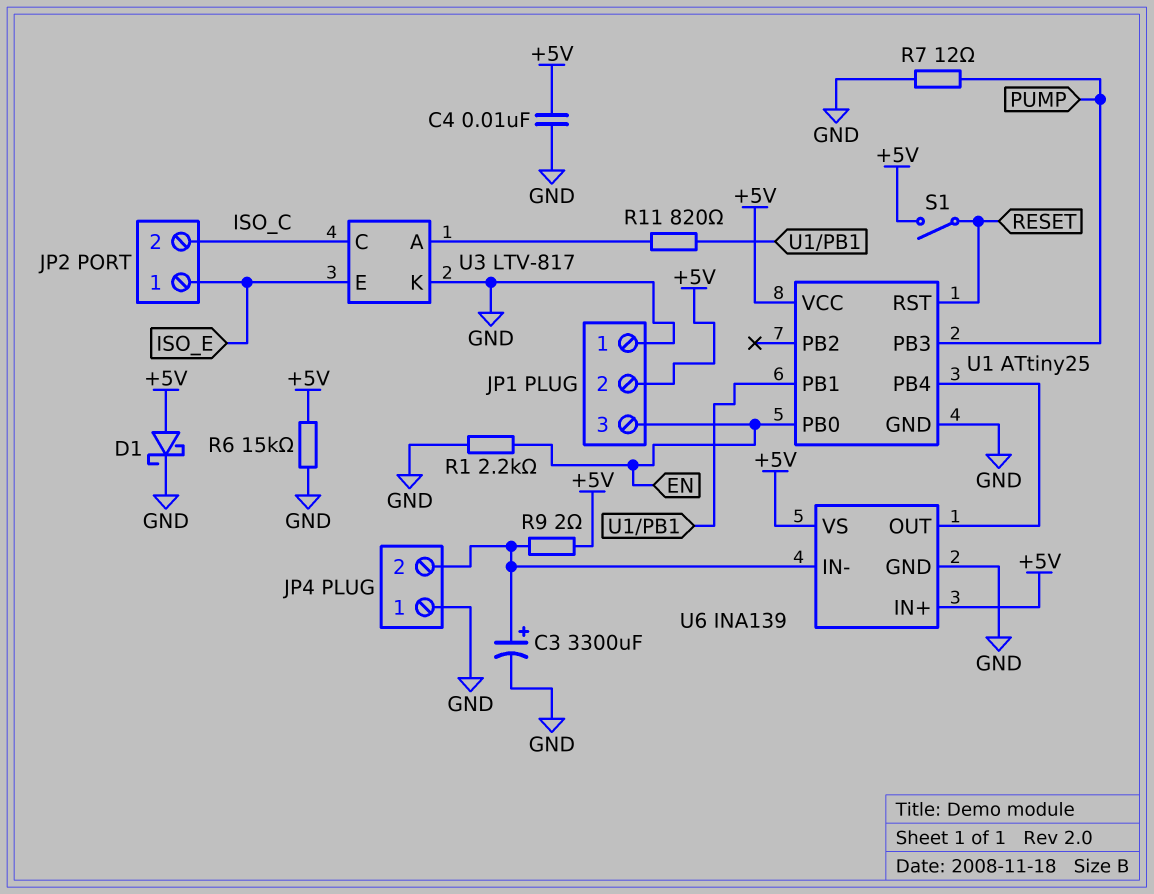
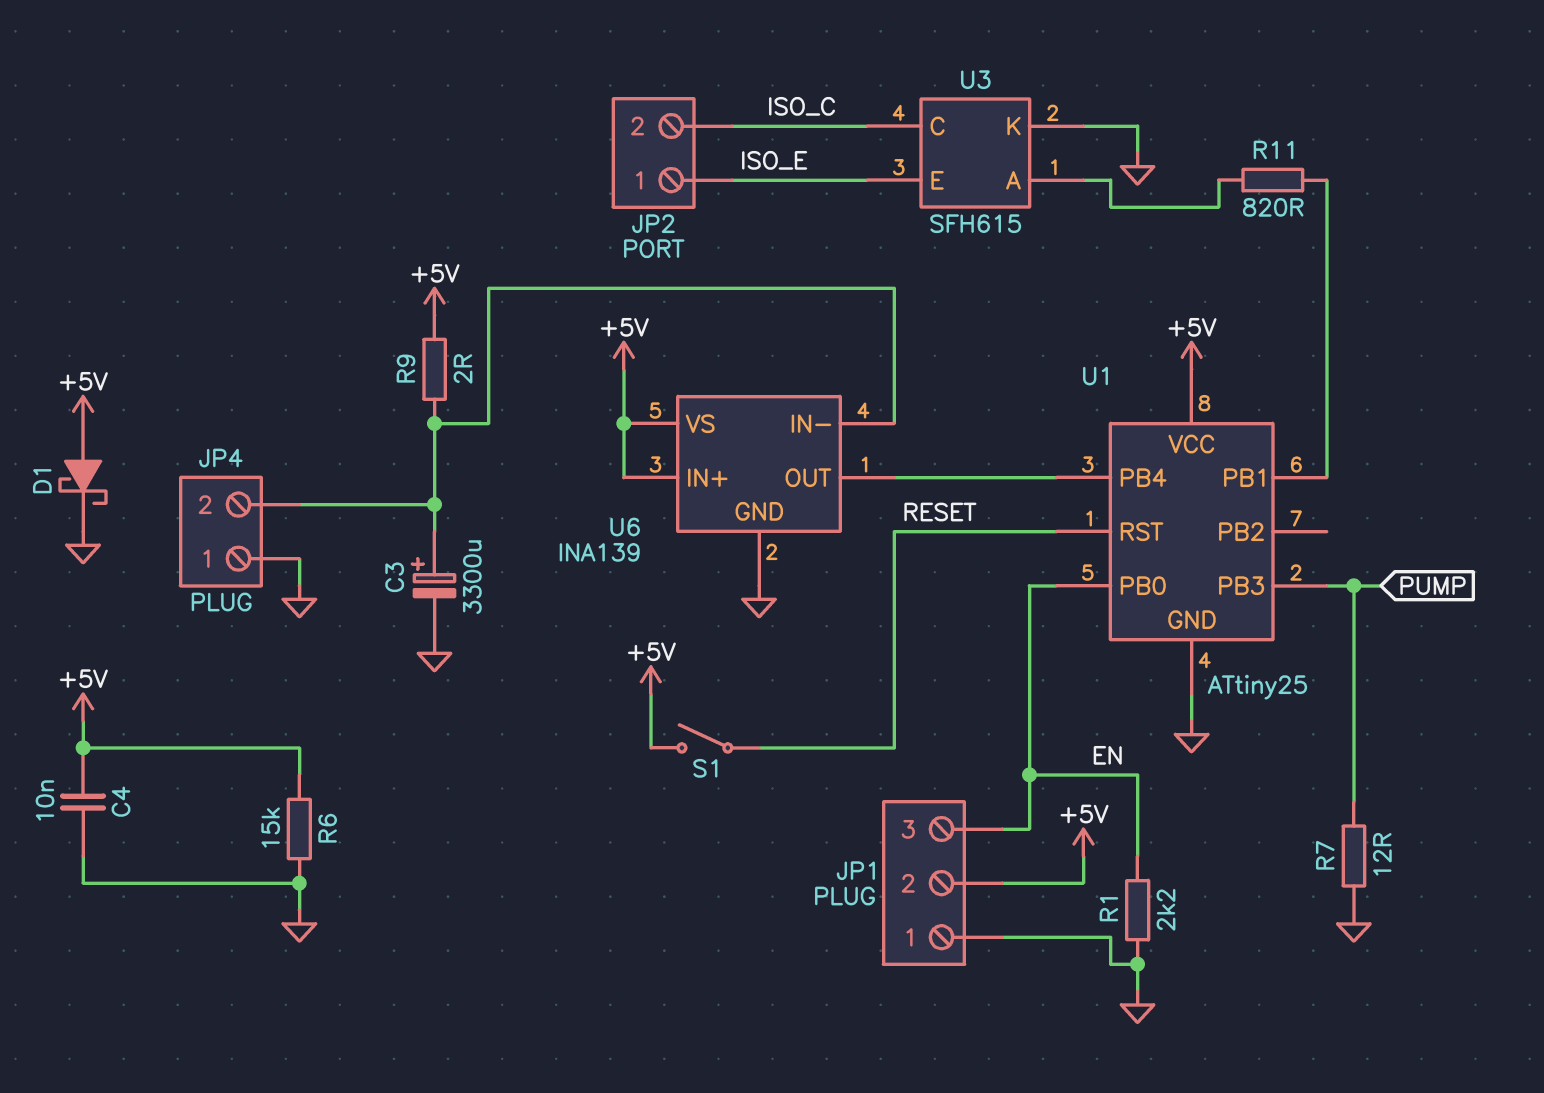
U3: LTV-817 -> SFH615

